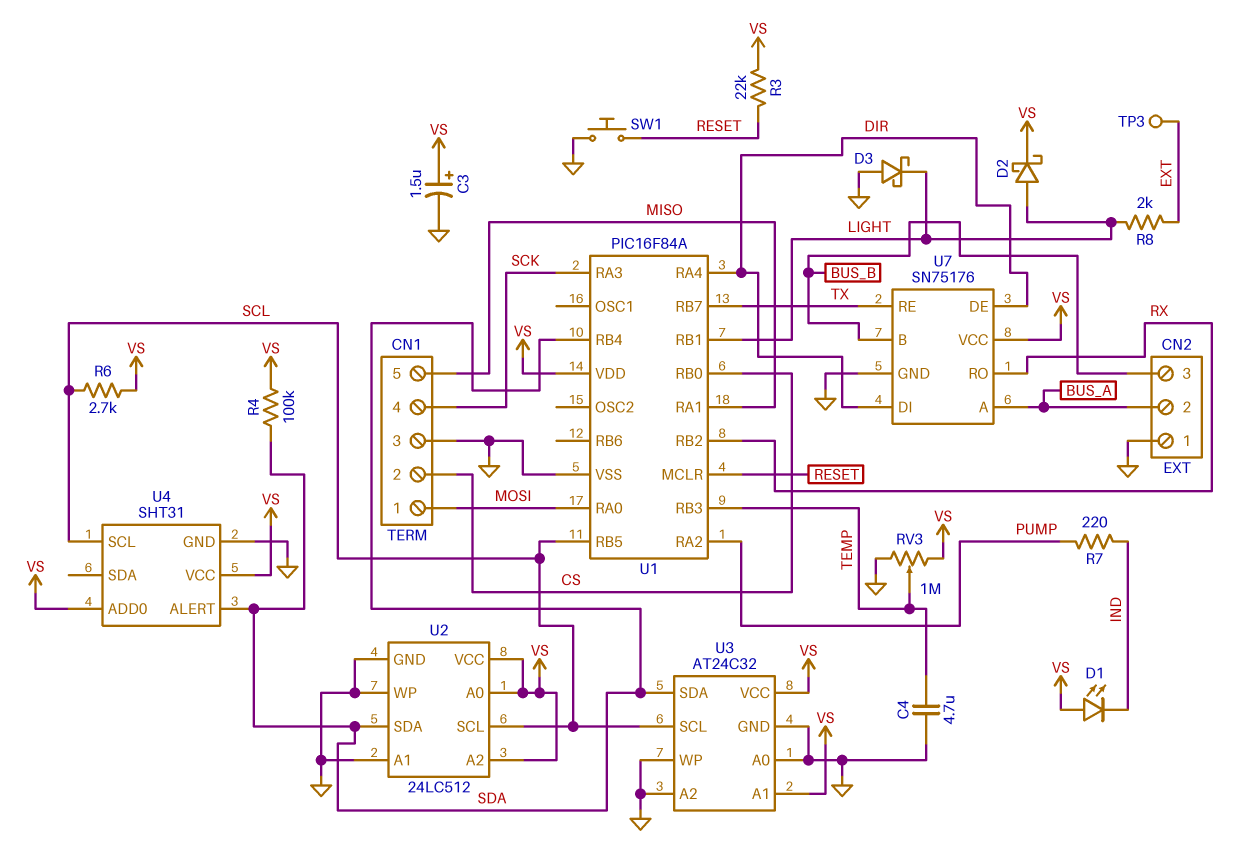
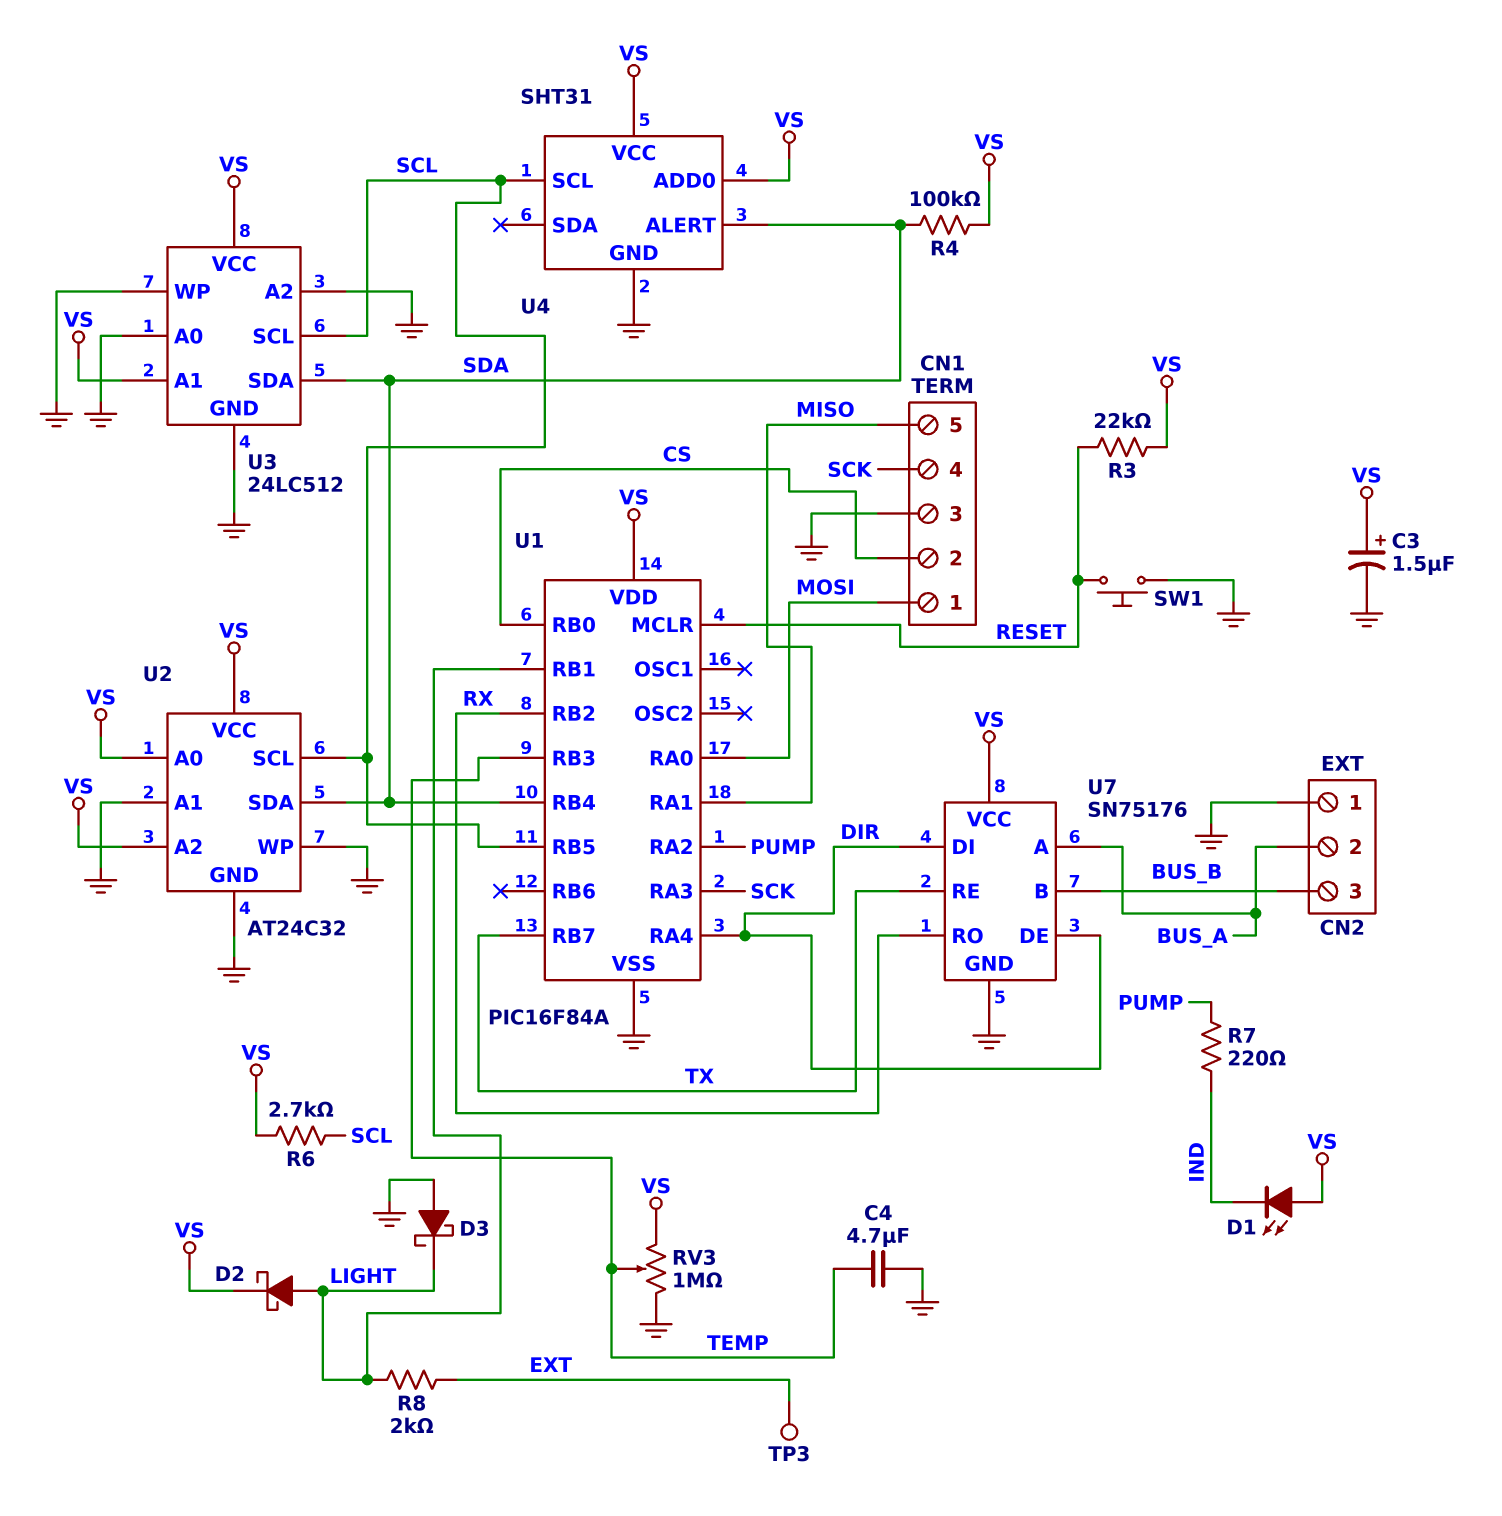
U2: 24LC512 -> AT24C32
U3: AT24C32 -> 24LC512

